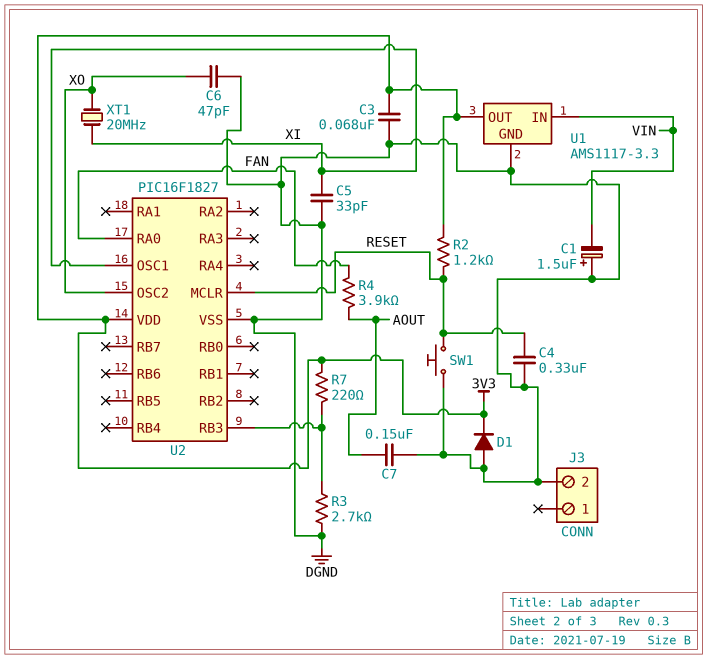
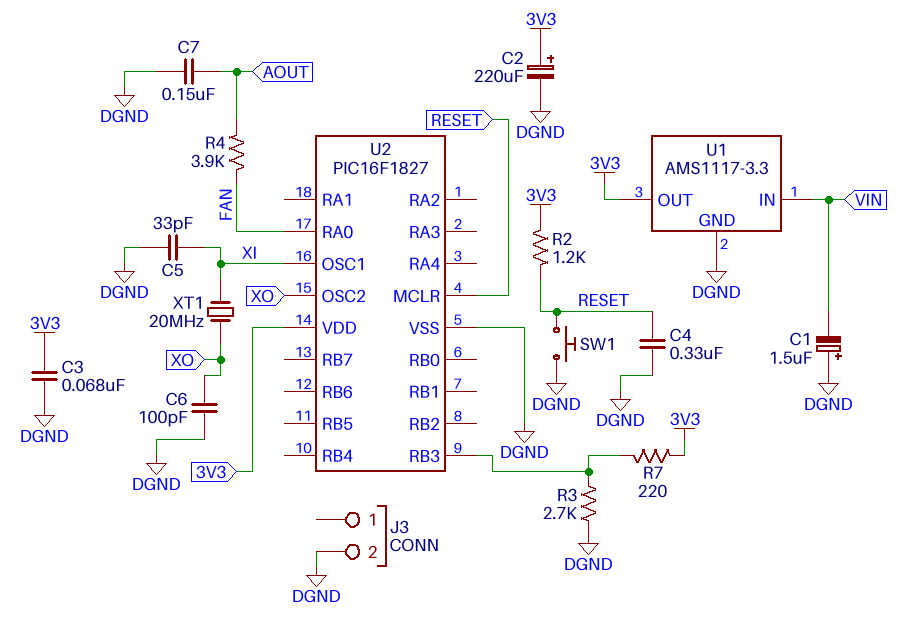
C2: none -> 220uF (plus 3V3, minus DGND)
C6: 47pF (DGND, XO) -> 100pF (DGND, XO)
D1: diode (A DGND, K 3V3) -> none

